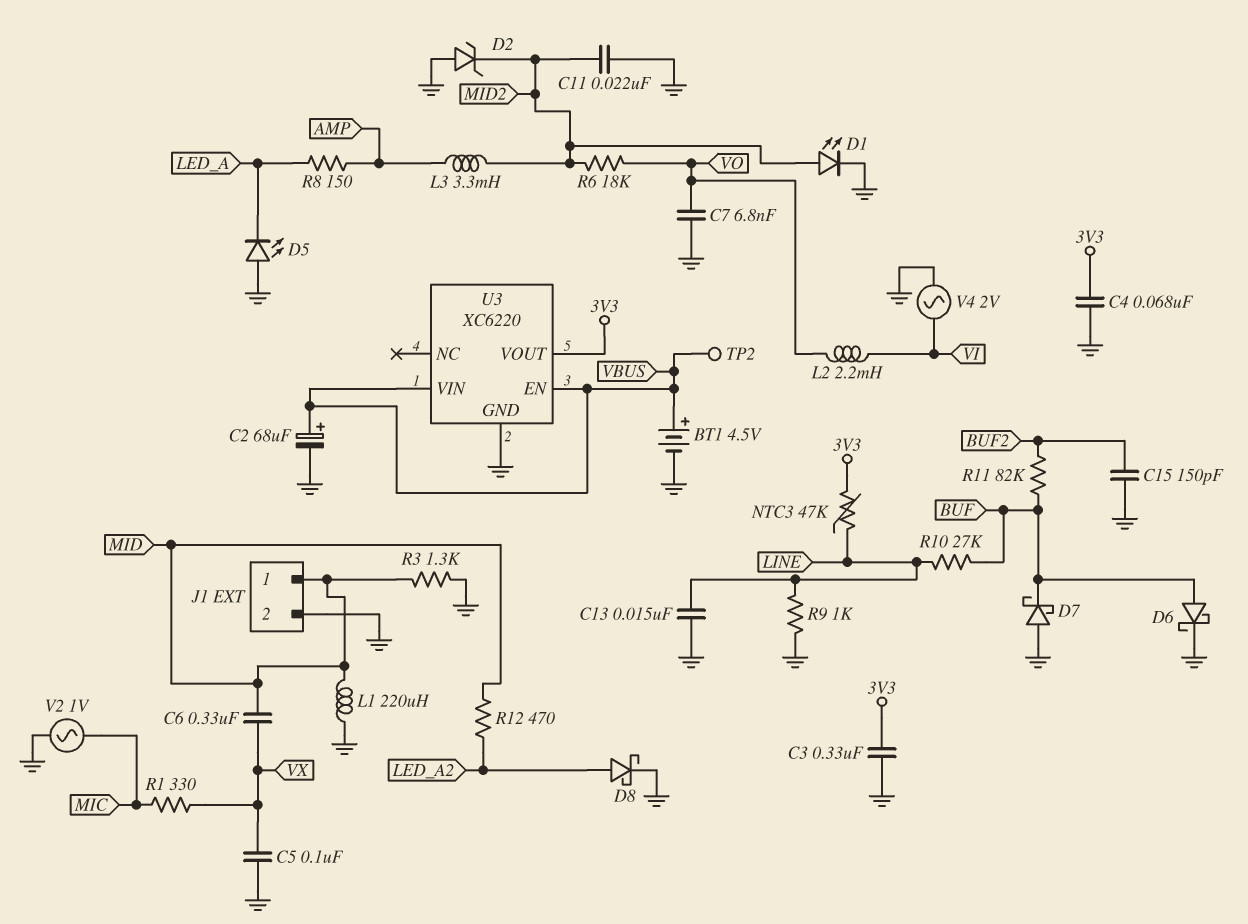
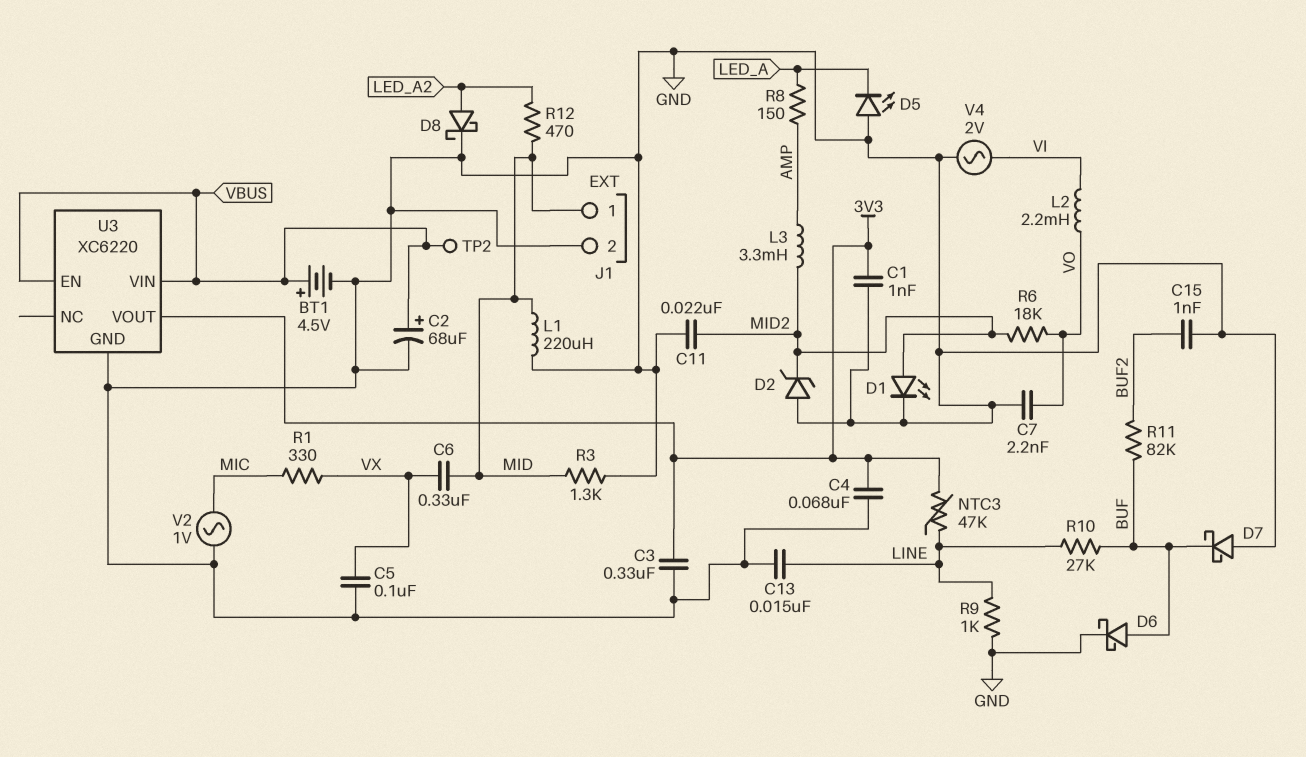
C1: none -> 1nF (3V3, GND)
C7: 6.8nF (GND, VO) -> 2.2nF (GND, VO)
C15: 150pF (BUF2, GND) -> 1nF (BUF2, GND)

